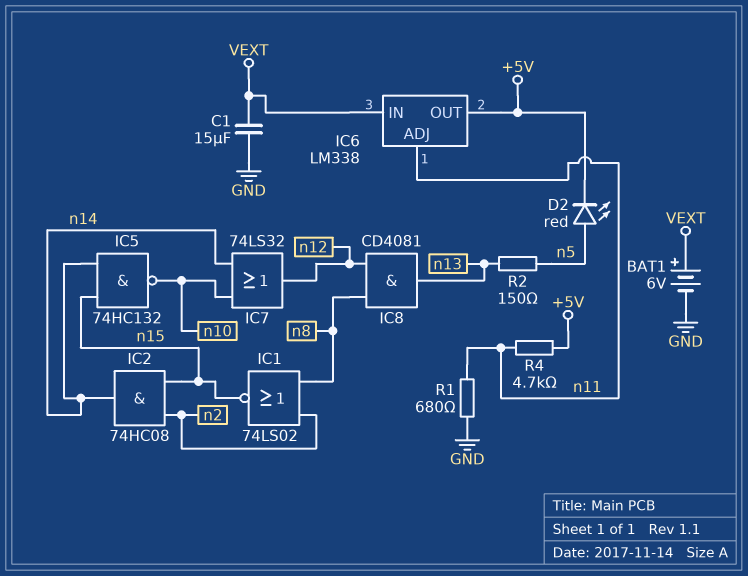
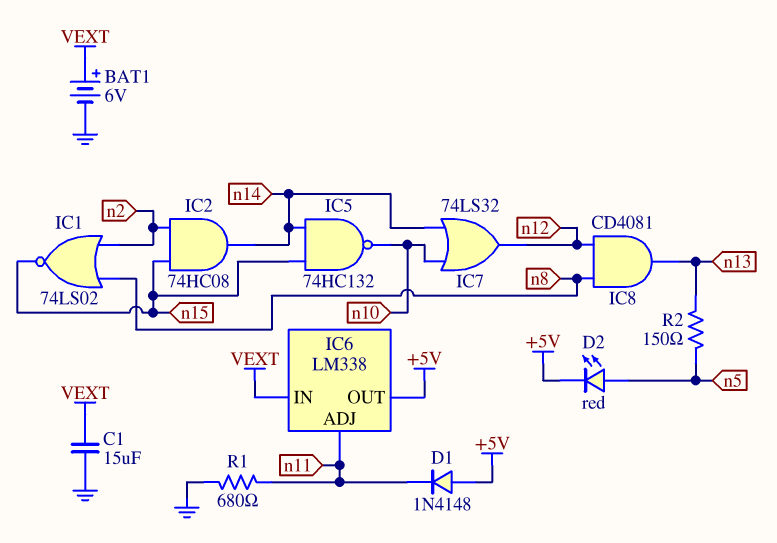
D1: none -> diode 1N4148 (A +5V, K n11)
R4: 4.7k (+5V, n11) -> none

